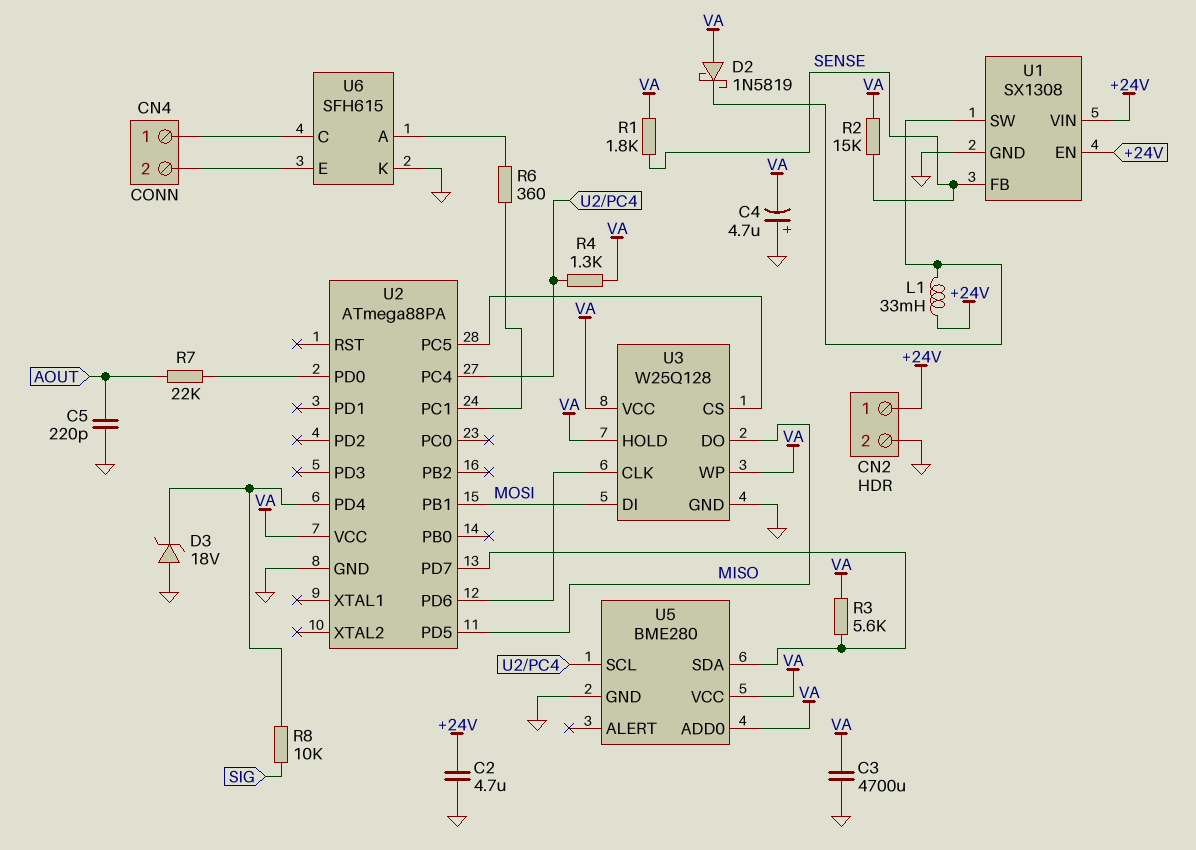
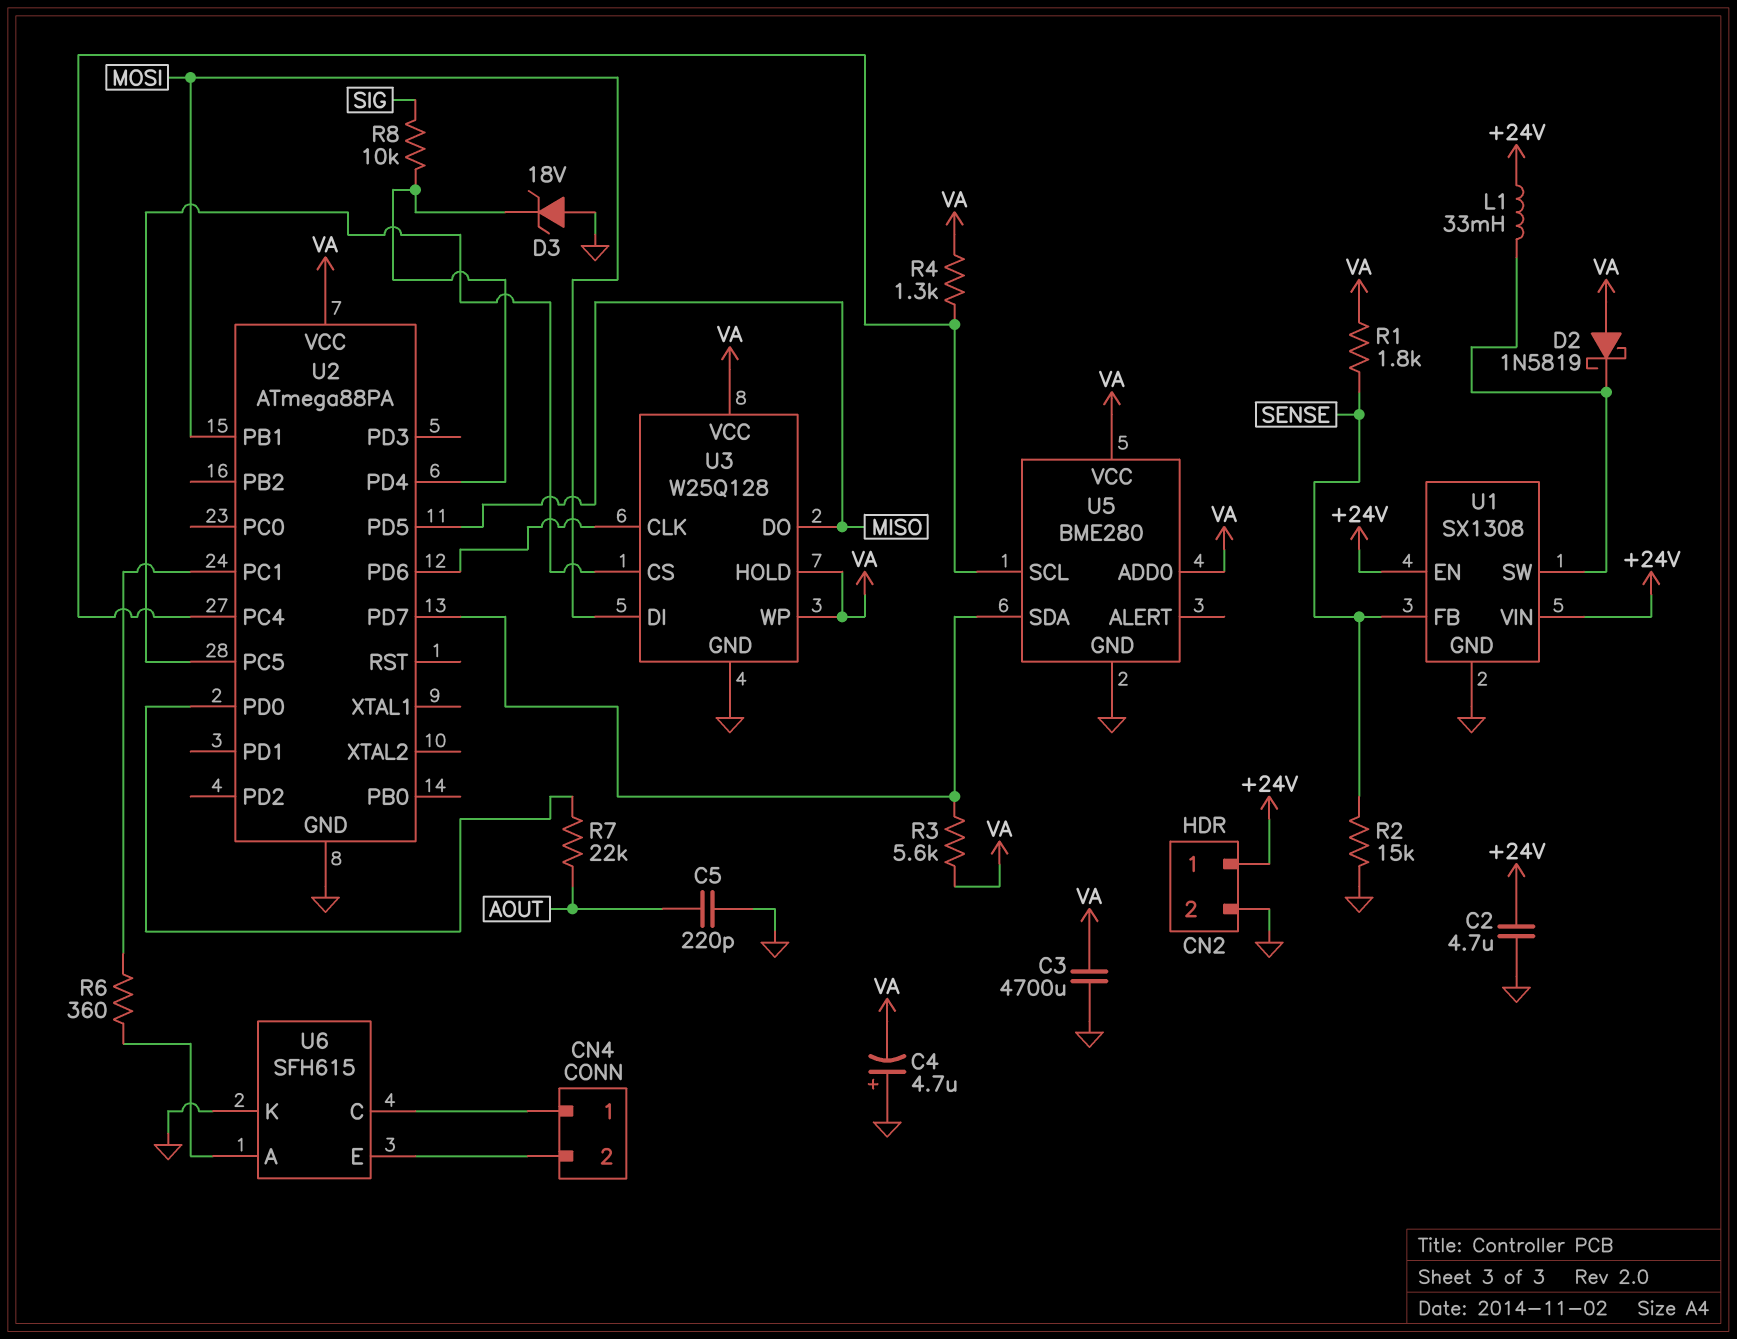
R2: 15k (SENSE, VA) -> 15k (GND, SENSE)

